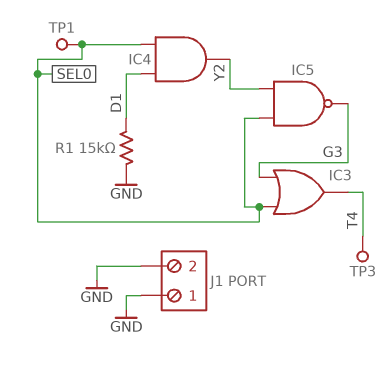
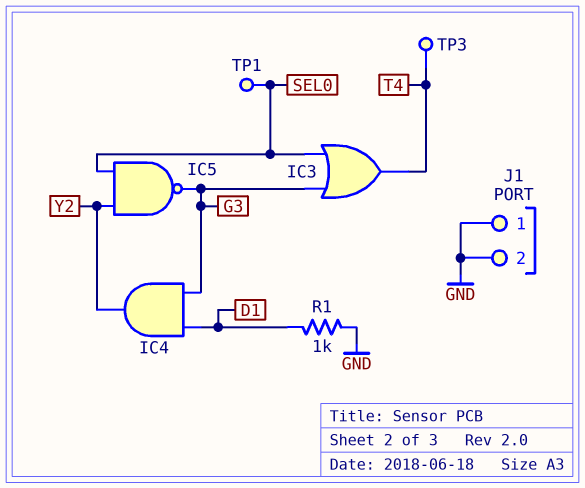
IC4: AND (in D1, in SEL0, out Y2) -> AND (in D1, in G3, out Y2)
R1: 15k (D1, GND) -> 1k (D1, GND)

